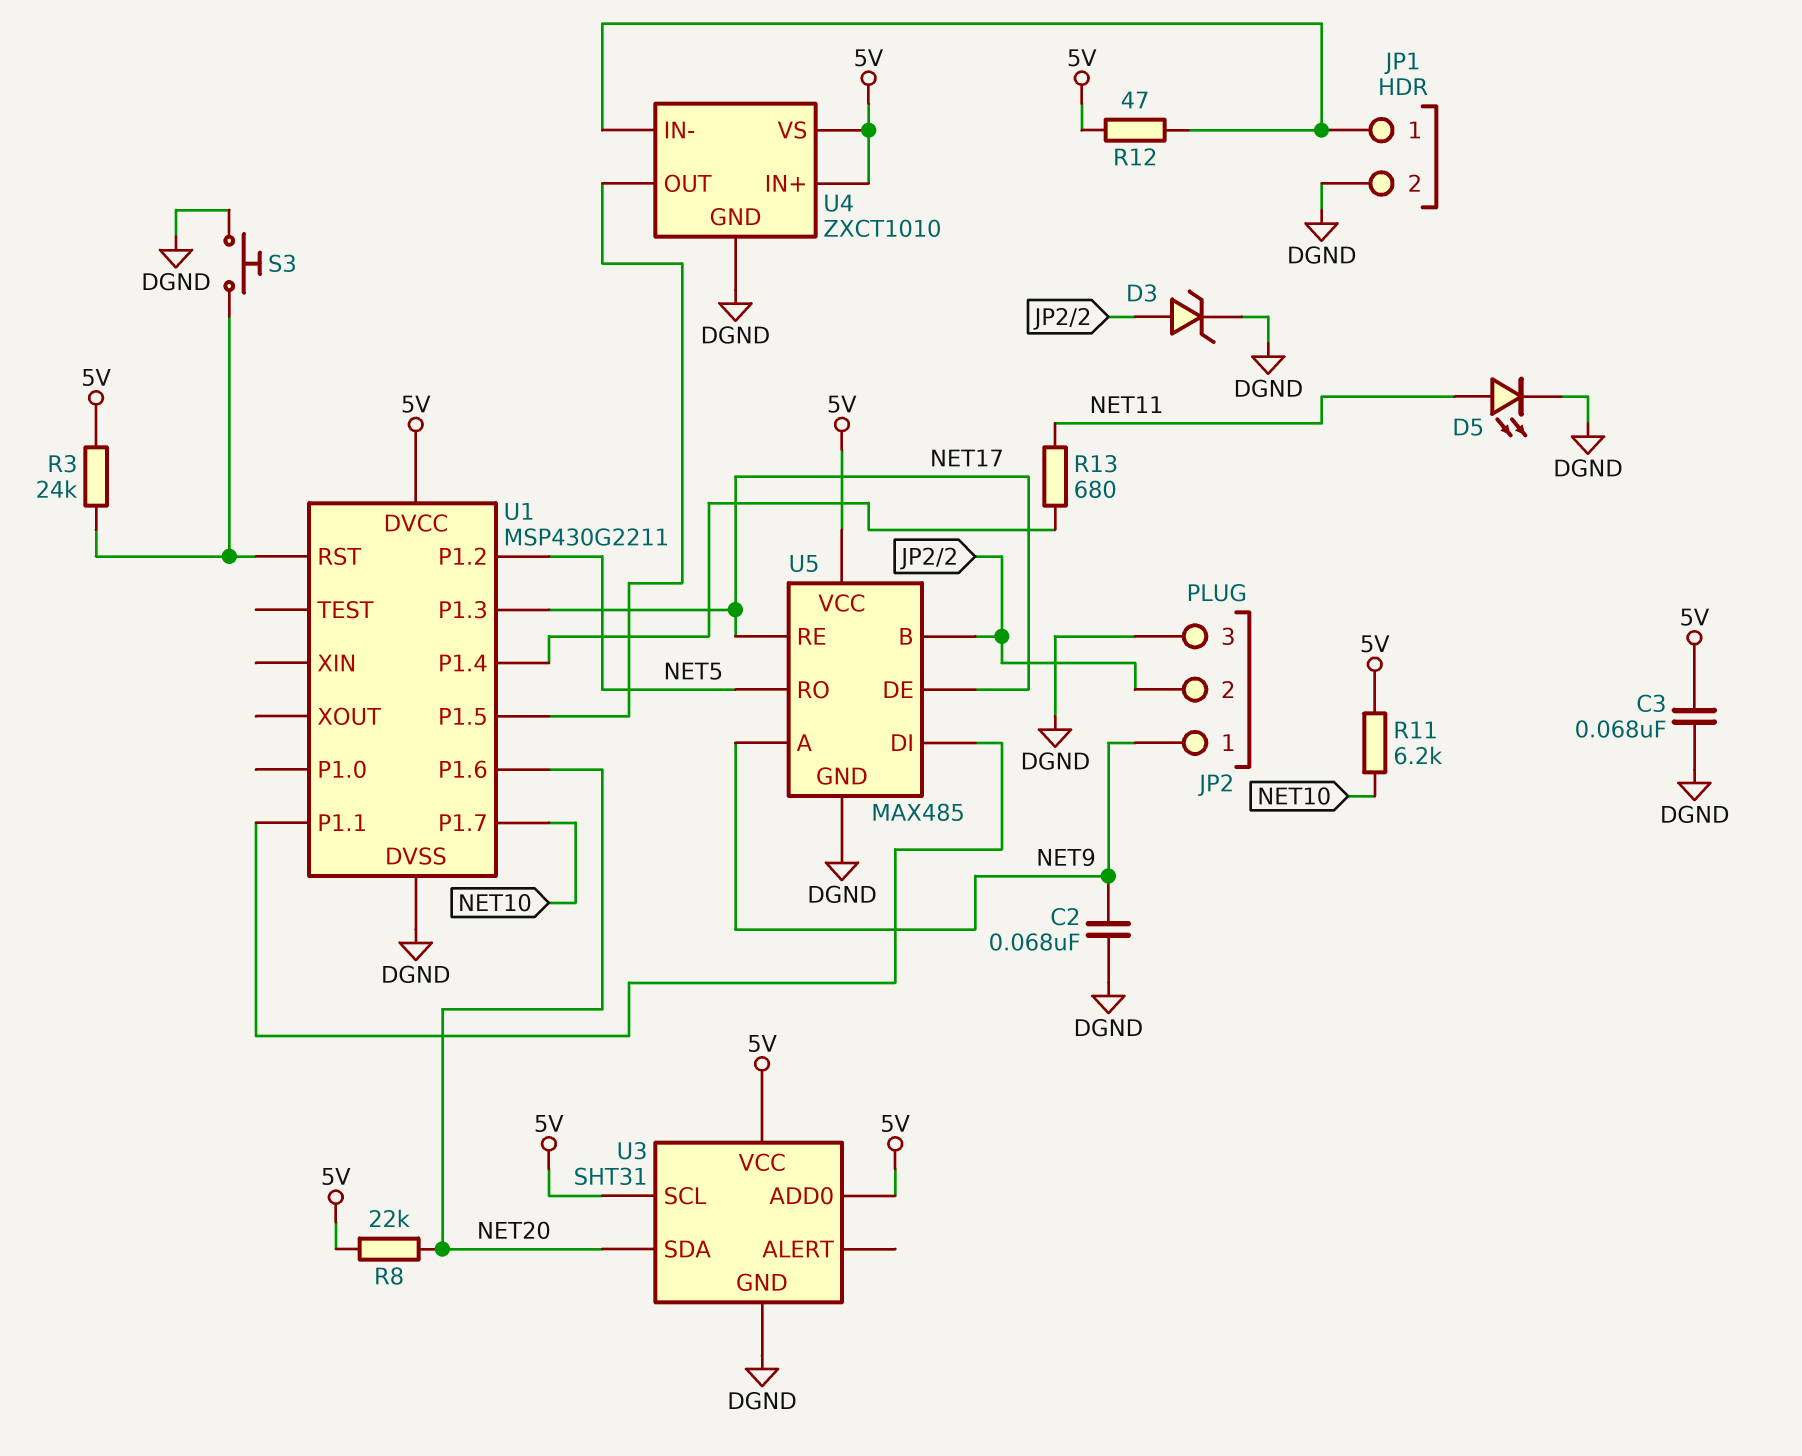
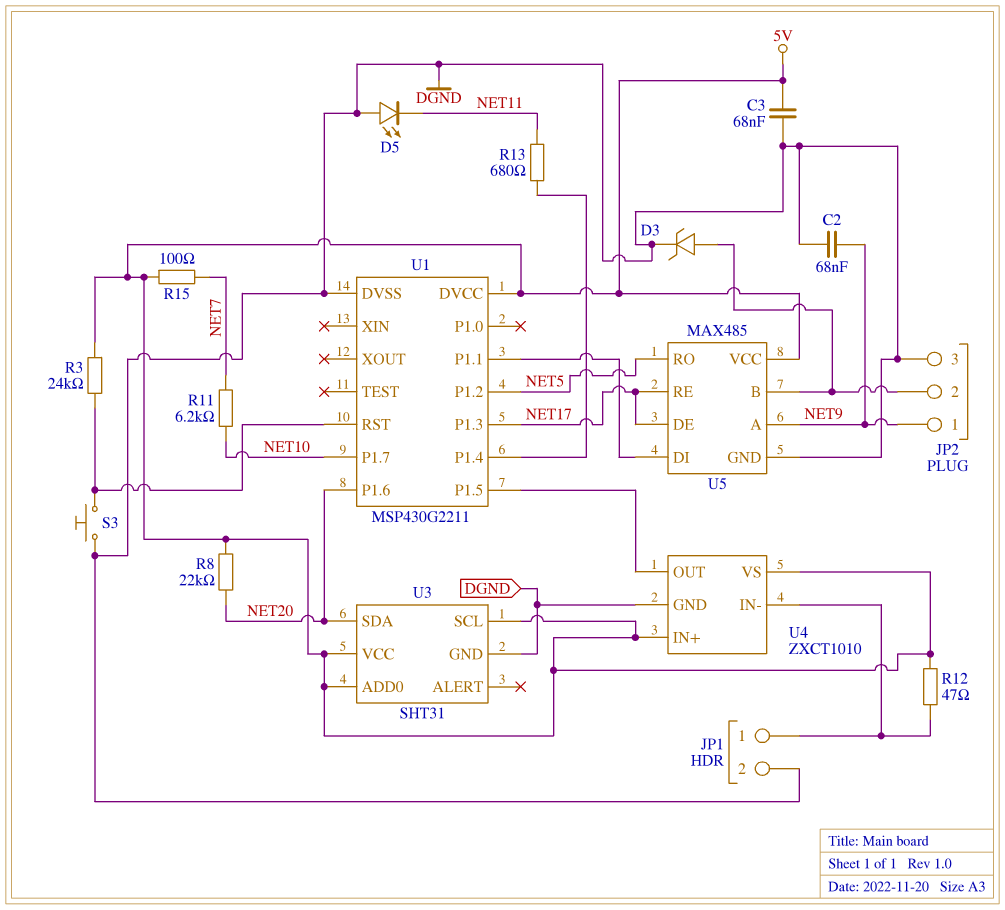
D5: LED (A NET11, K DGND) -> LED (A DGND, K NET11)
R11: 6.2k (5V, NET10) -> 6.2k (NET7, NET10)
R15: none -> 100 (5V, NET7)

